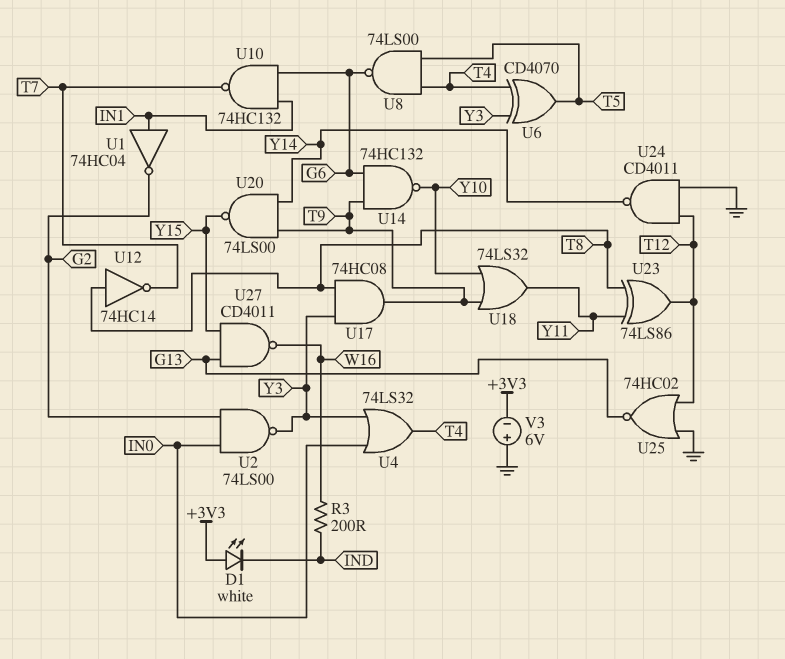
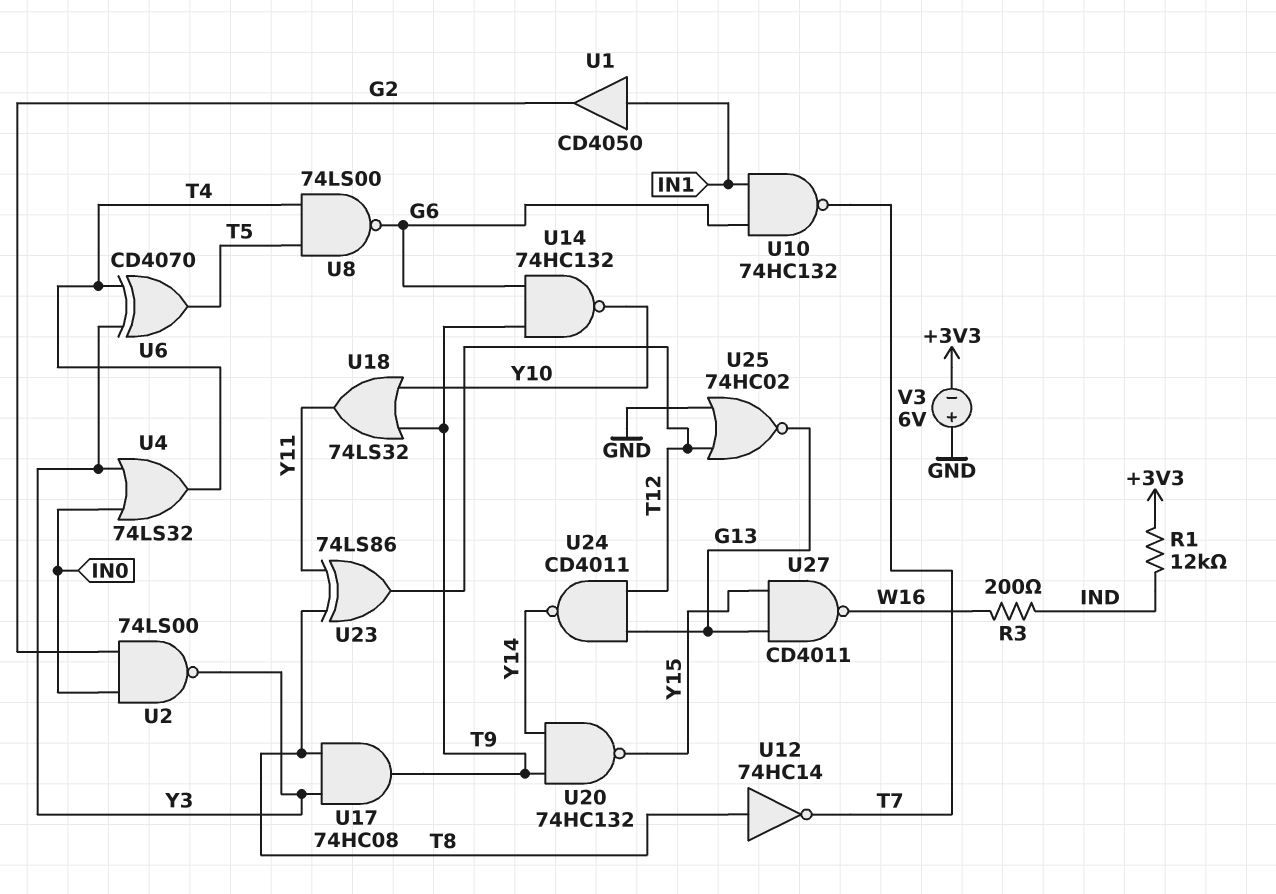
D1: LED white (A +3V3, K IND) -> none
R1: none -> 12k (+3V3, IND)
U1: NOT 74HC04 (in IN1, out G2) -> buffer CD4050 (in IN1, out G2)
U20: NAND 74LS00 (in T9, in Y14, out Y15) -> NAND 74HC132 (in T9, in Y14, out Y15)
U24: NAND CD4011 (in GND, in T12, out Y14) -> NAND CD4011 (in G13, in T12, out Y14)

